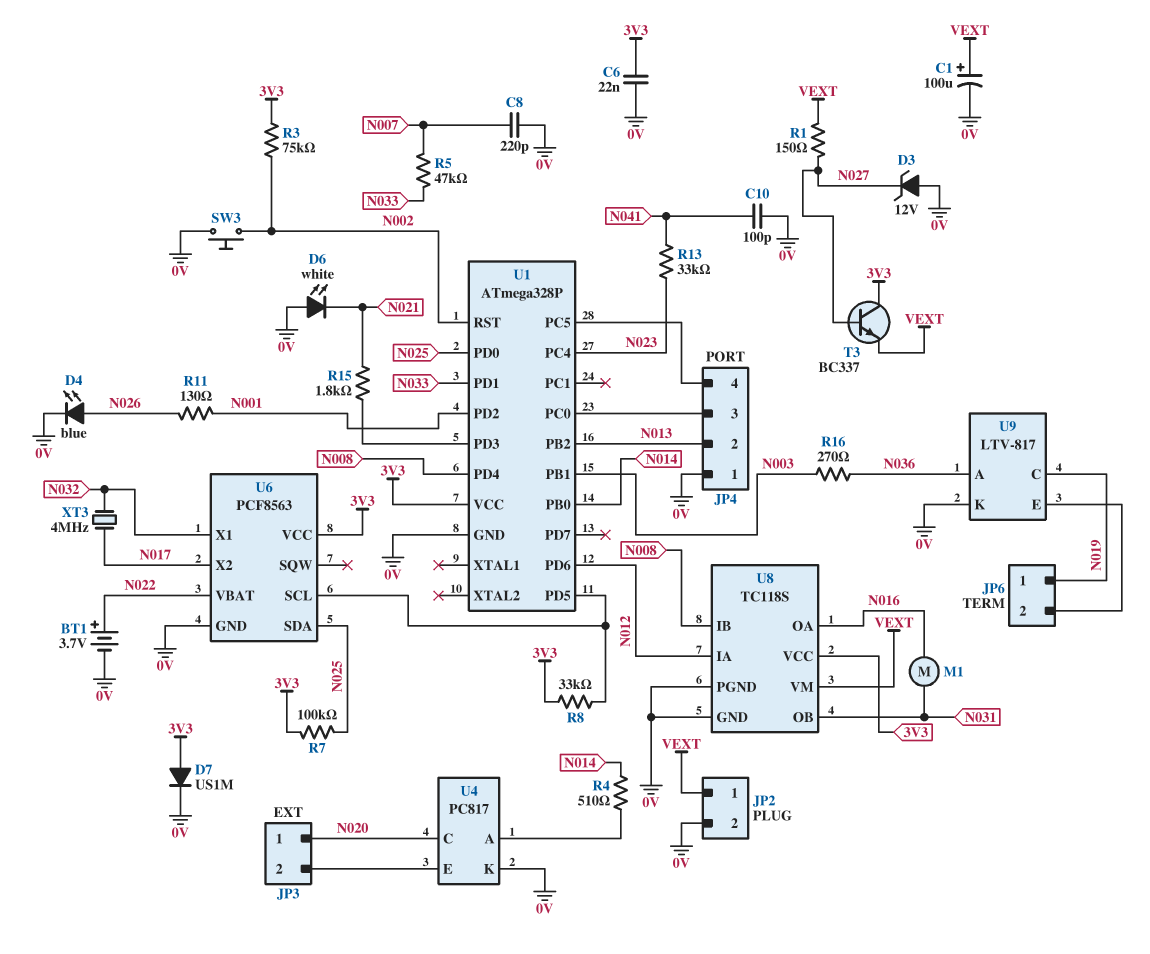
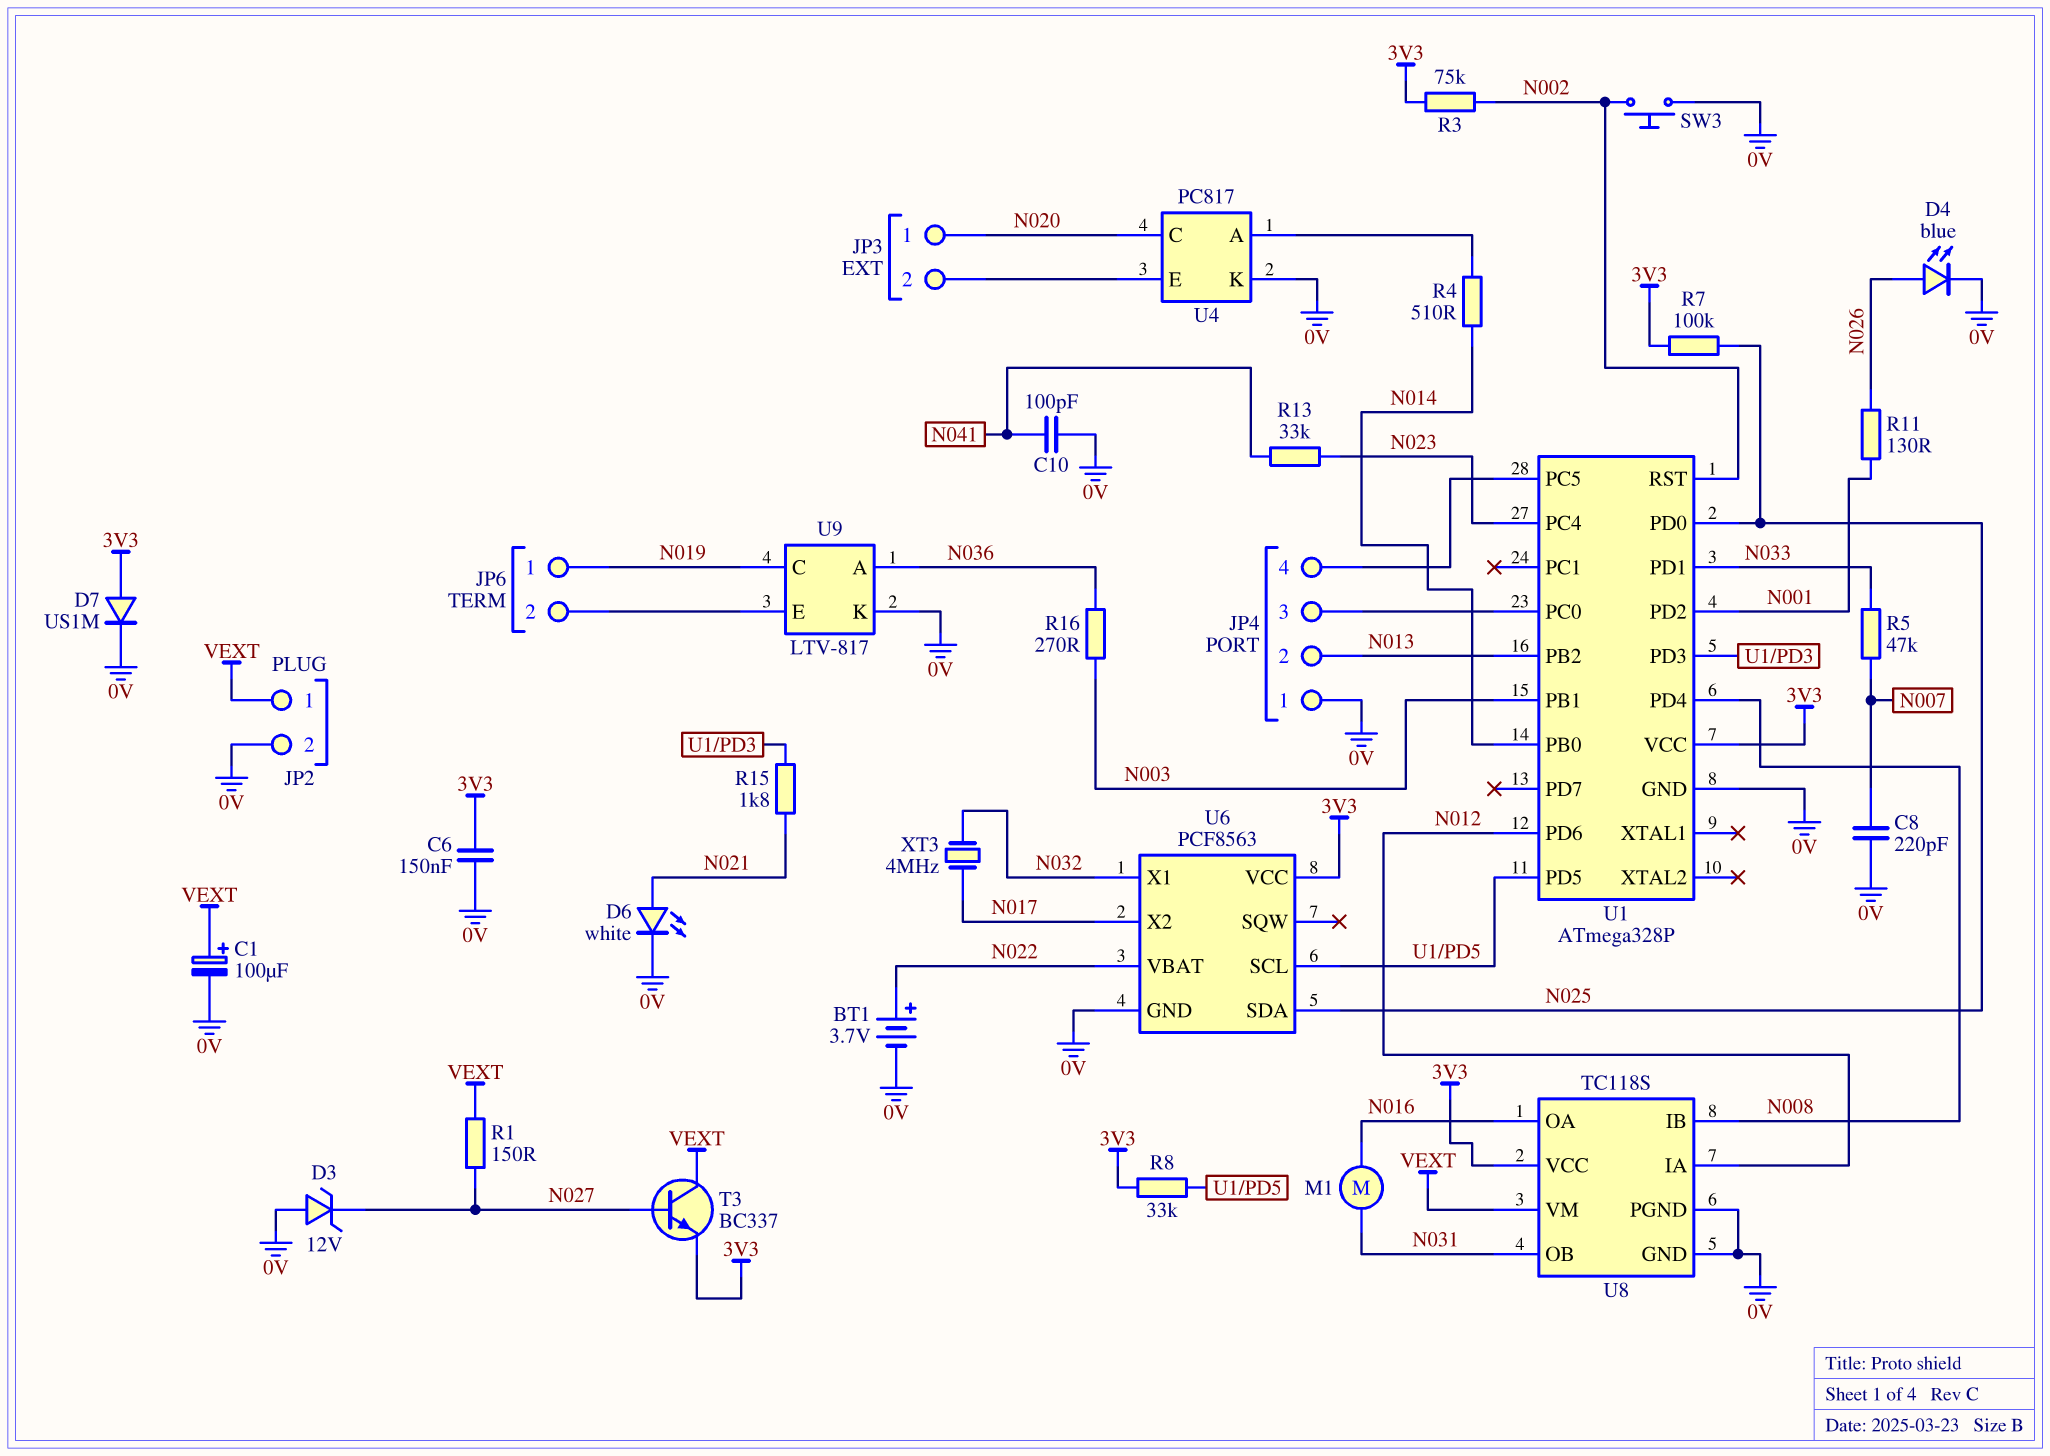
C6: 22nF (0V, 3V3) -> 150nF (0V, 3V3)
D6: LED white (A 0V, K N021) -> LED white (A N021, K 0V)
T3: NPN BC337 (B N027, C 3V3, E VEXT) -> NPN BC337 (B N027, C VEXT, E 3V3)

